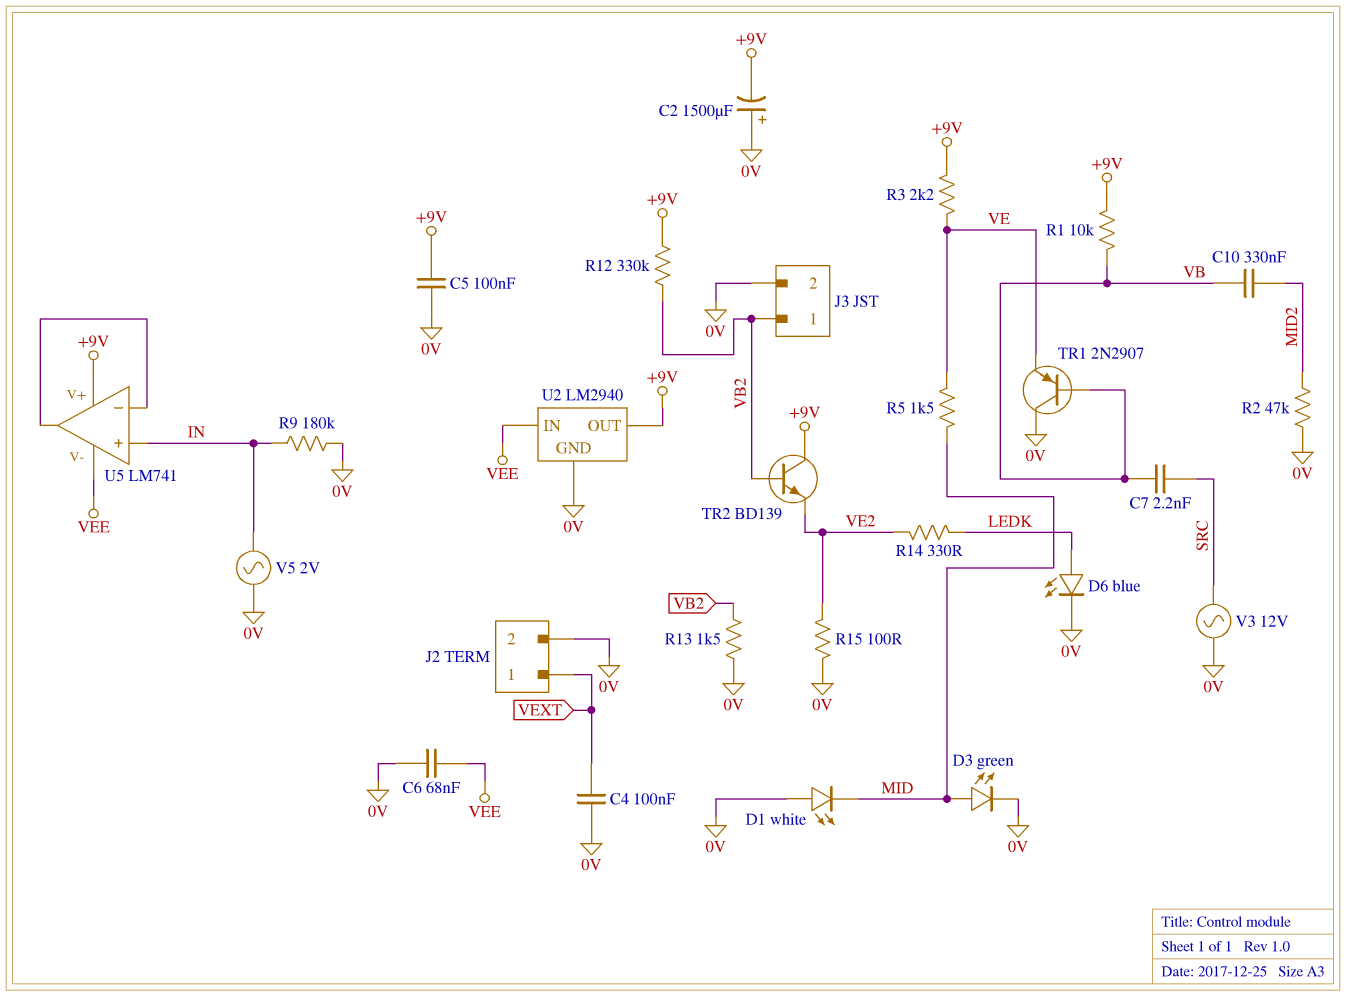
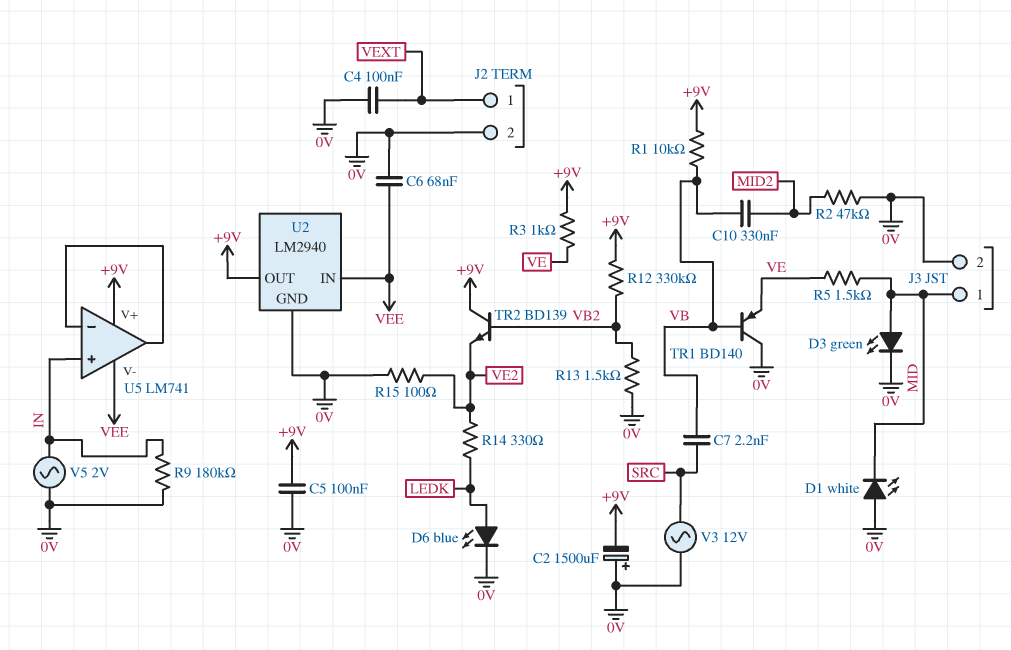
J3 pin 1: VB2 -> MID
R3: 2.2k (+9V, VE) -> 1k (+9V, VE)
TR1: PNP 2N2907 (B VB, C 0V, E VE) -> PNP BD140 (B VB, C 0V, E VE)

